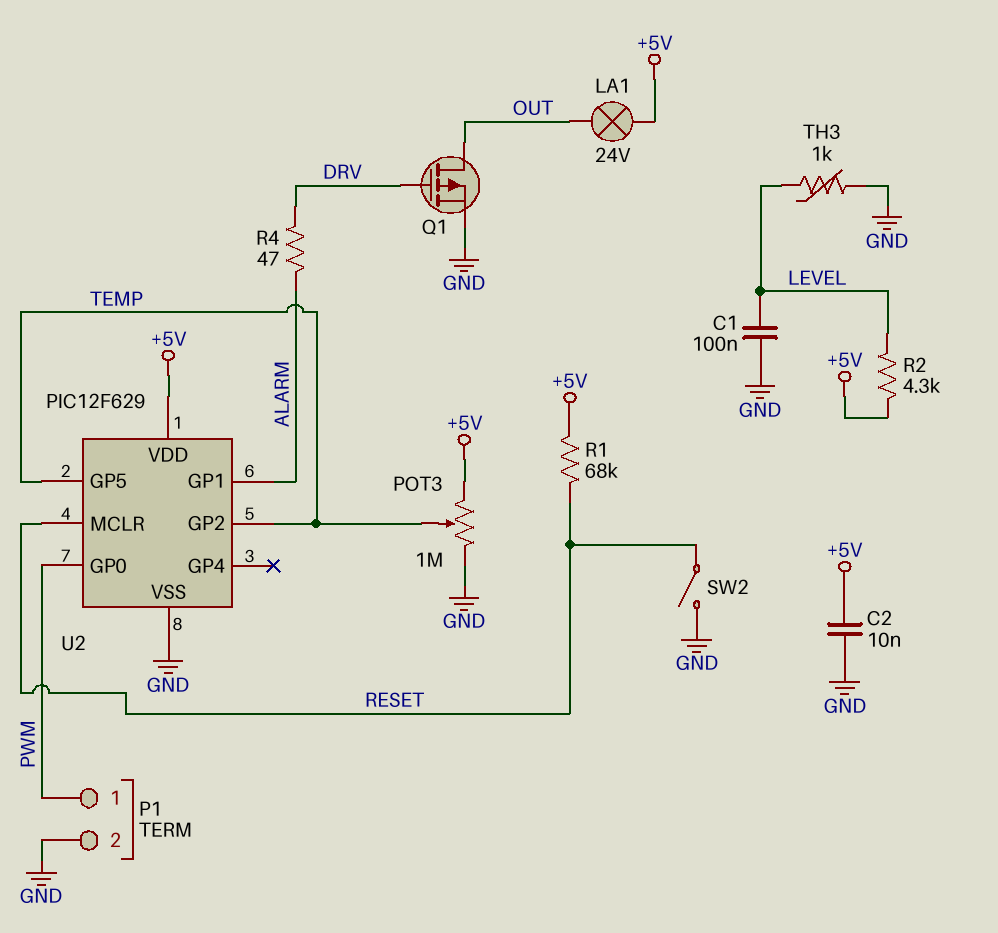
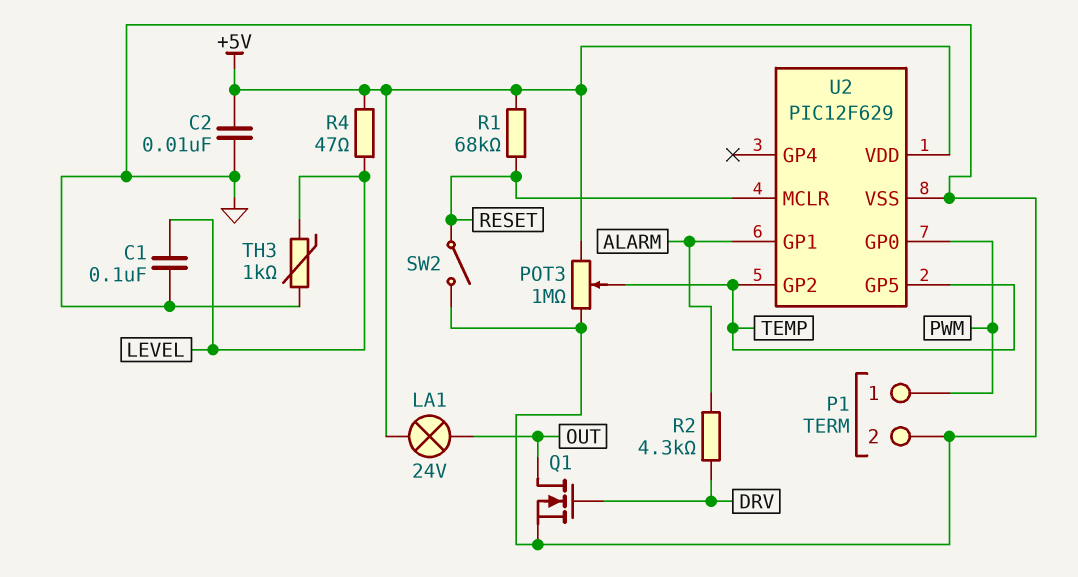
Q1: PMOS (G DRV, D OUT, S GND) -> NMOS (G DRV, D OUT, S GND)
R2: 4.3k (+5V, LEVEL) -> 4.3k (ALARM, DRV)
R4: 47 (ALARM, DRV) -> 47 (+5V, LEVEL)

